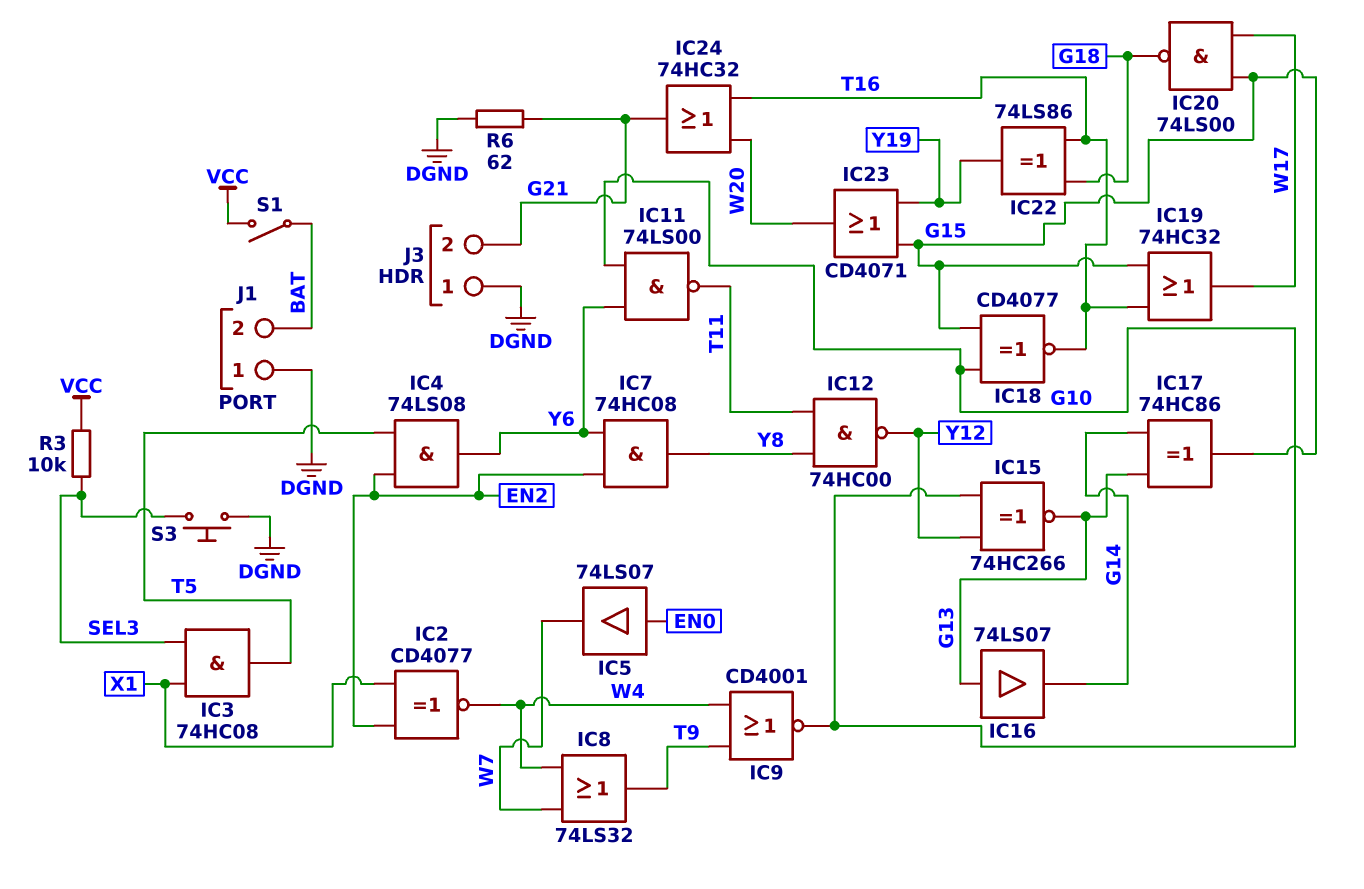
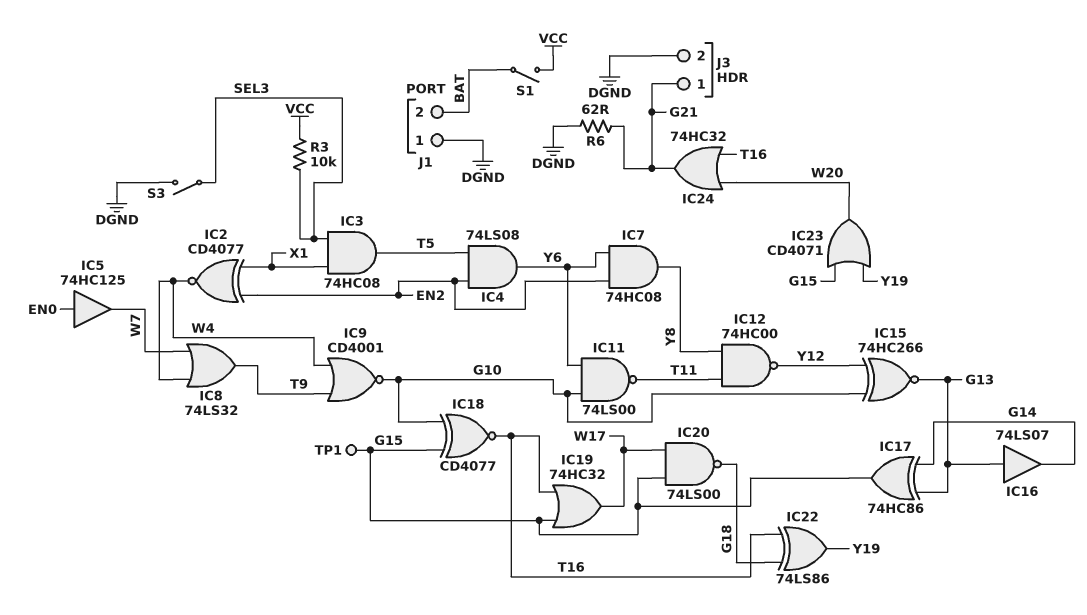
IC5: buffer 74LS07 (in EN0, out W7) -> buffer 74HC125 (in EN0, out W7)
J3 pin 1: DGND -> G21
J3 pin 2: G21 -> DGND
S3: button (DGND, SEL3) -> switch (DGND, SEL3)
TP1: none -> test point (G15)

